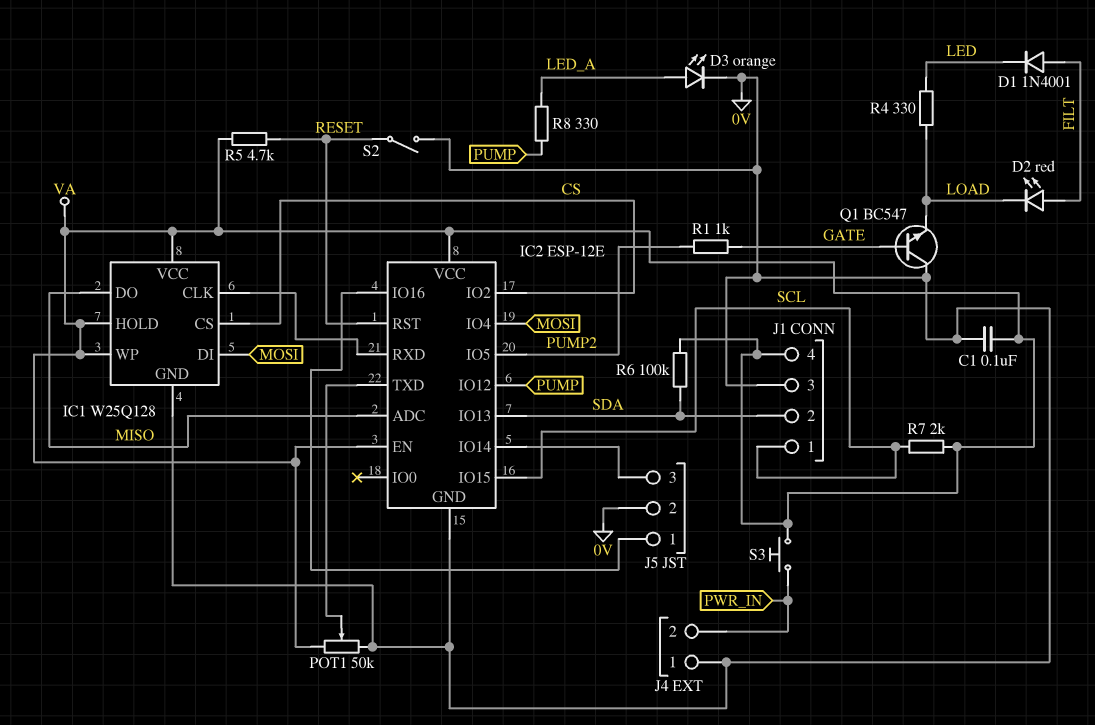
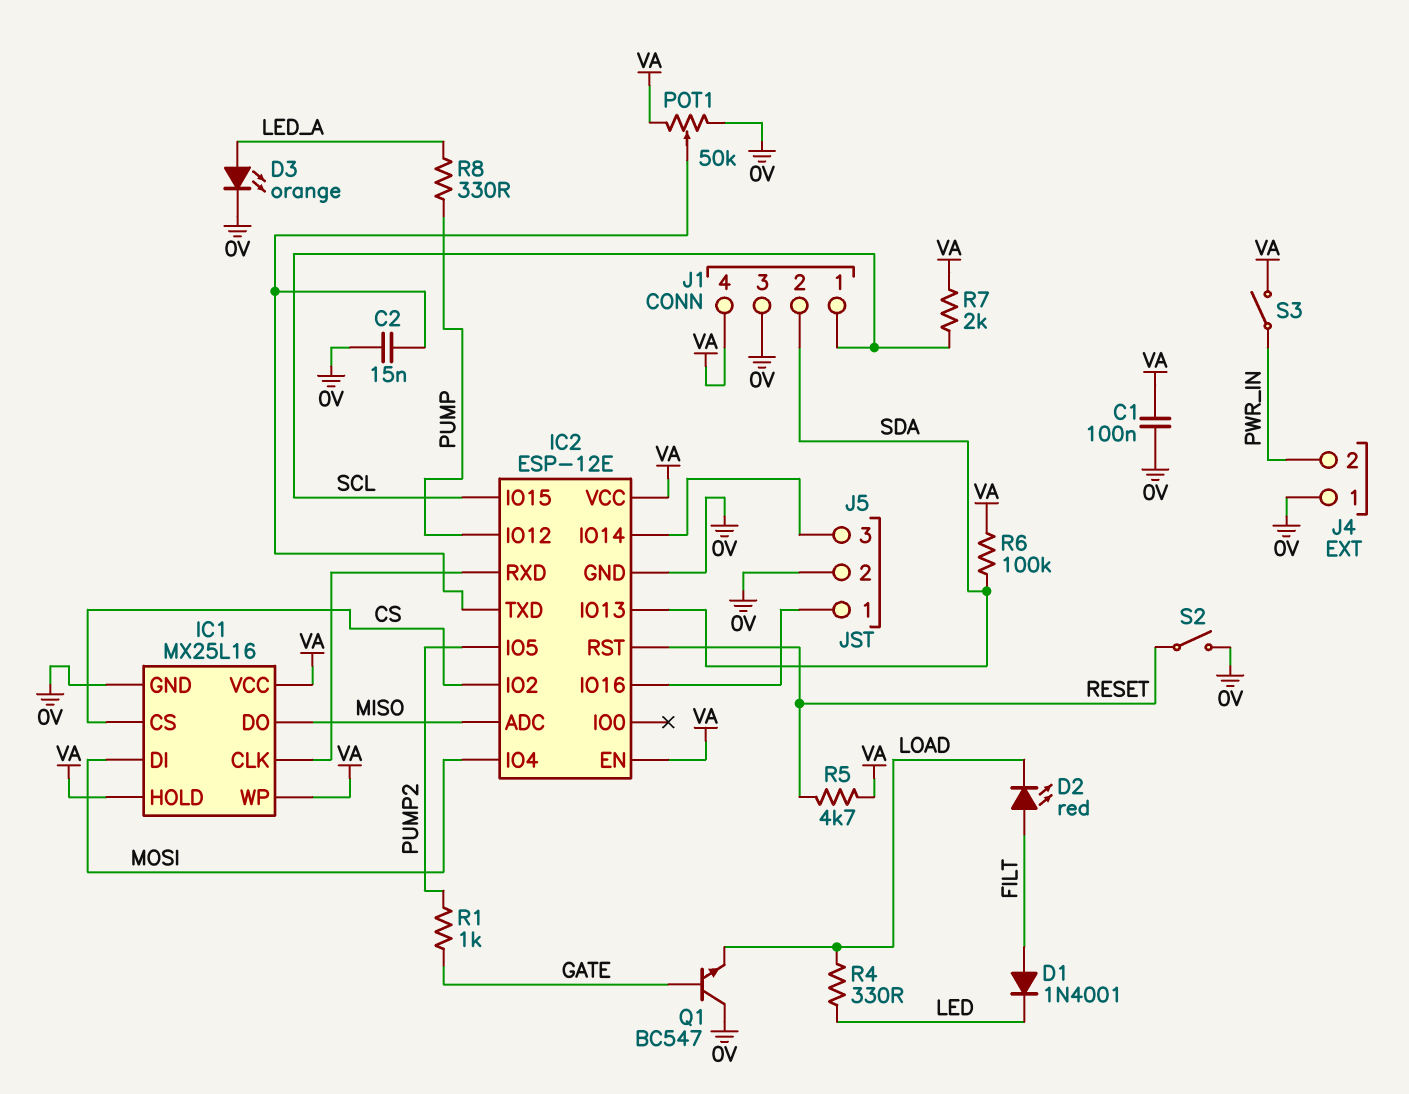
C2: none -> 15nF (0V, IC2/TXD)
IC1: W25Q128 -> MX25L16
S3: button (PWR_IN, VA) -> switch (PWR_IN, VA)

